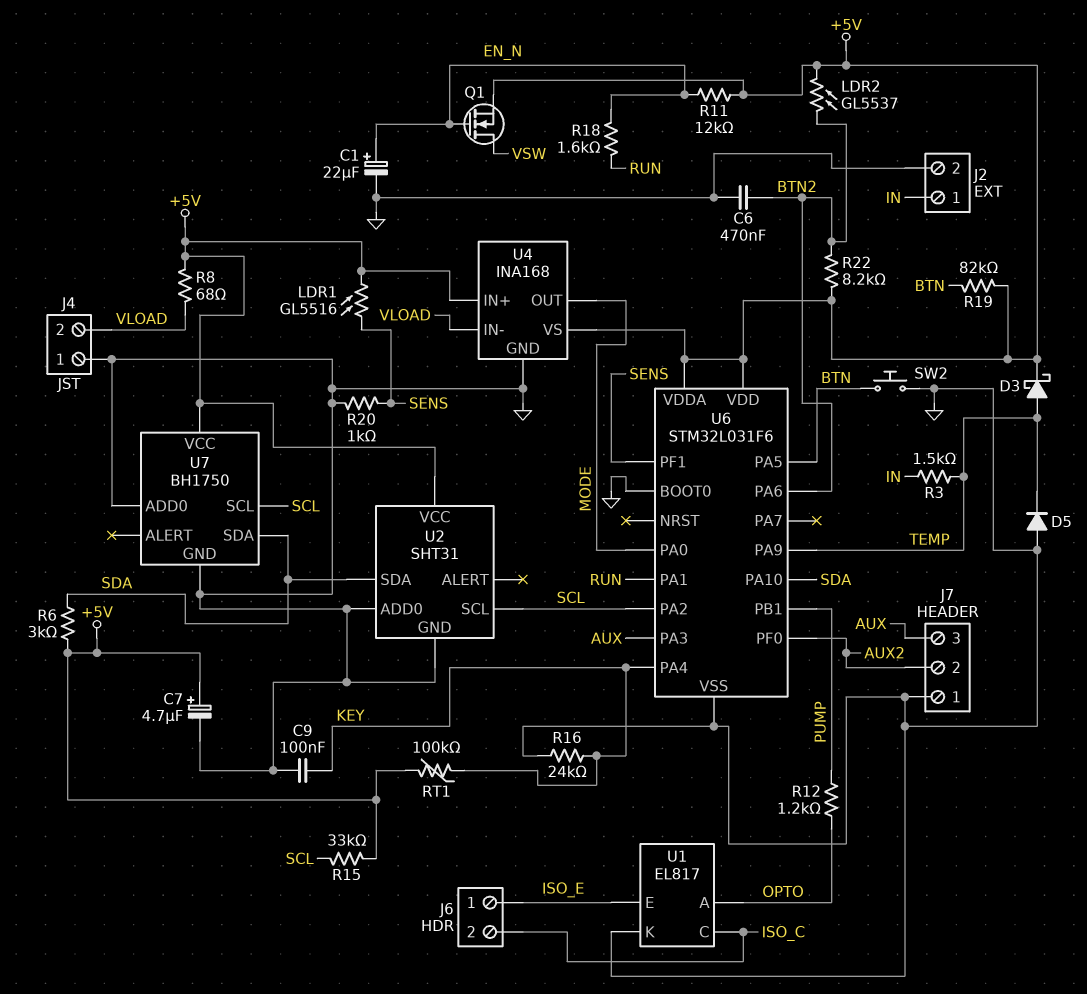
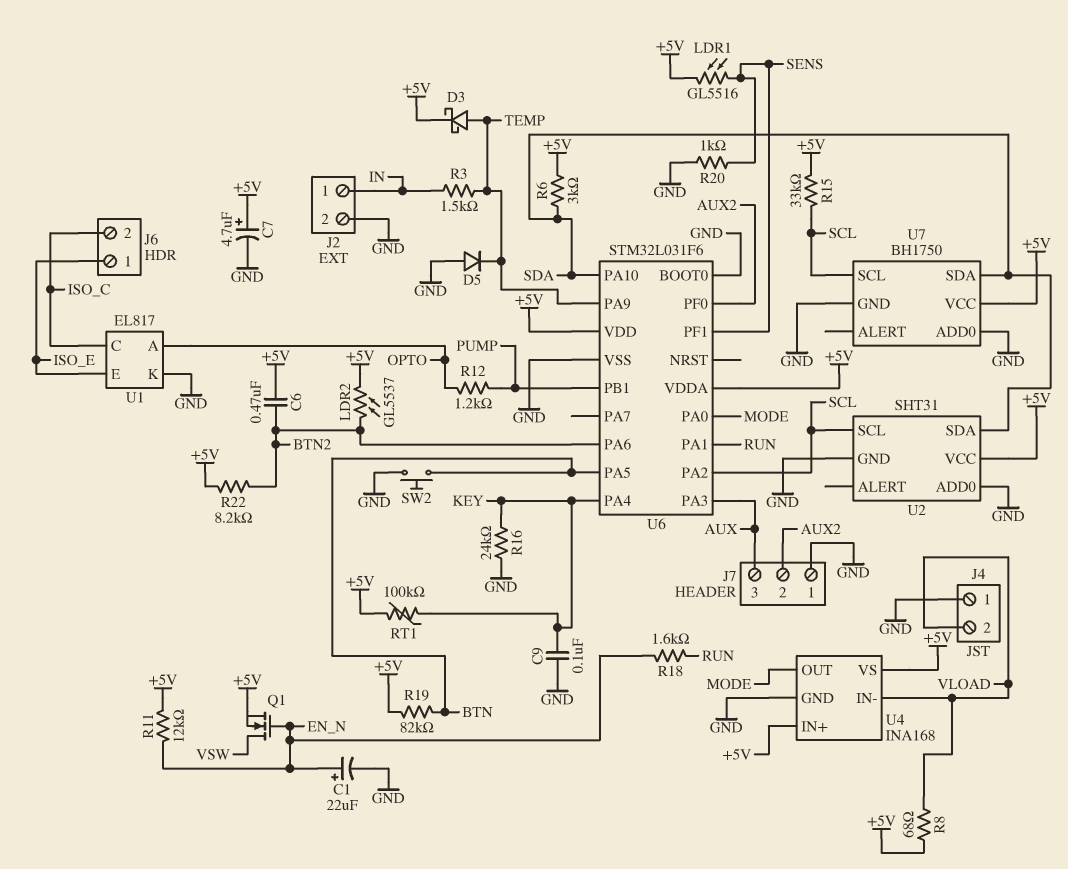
C6: 470nF (BTN2, GND) -> 470nF (+5V, BTN2)

